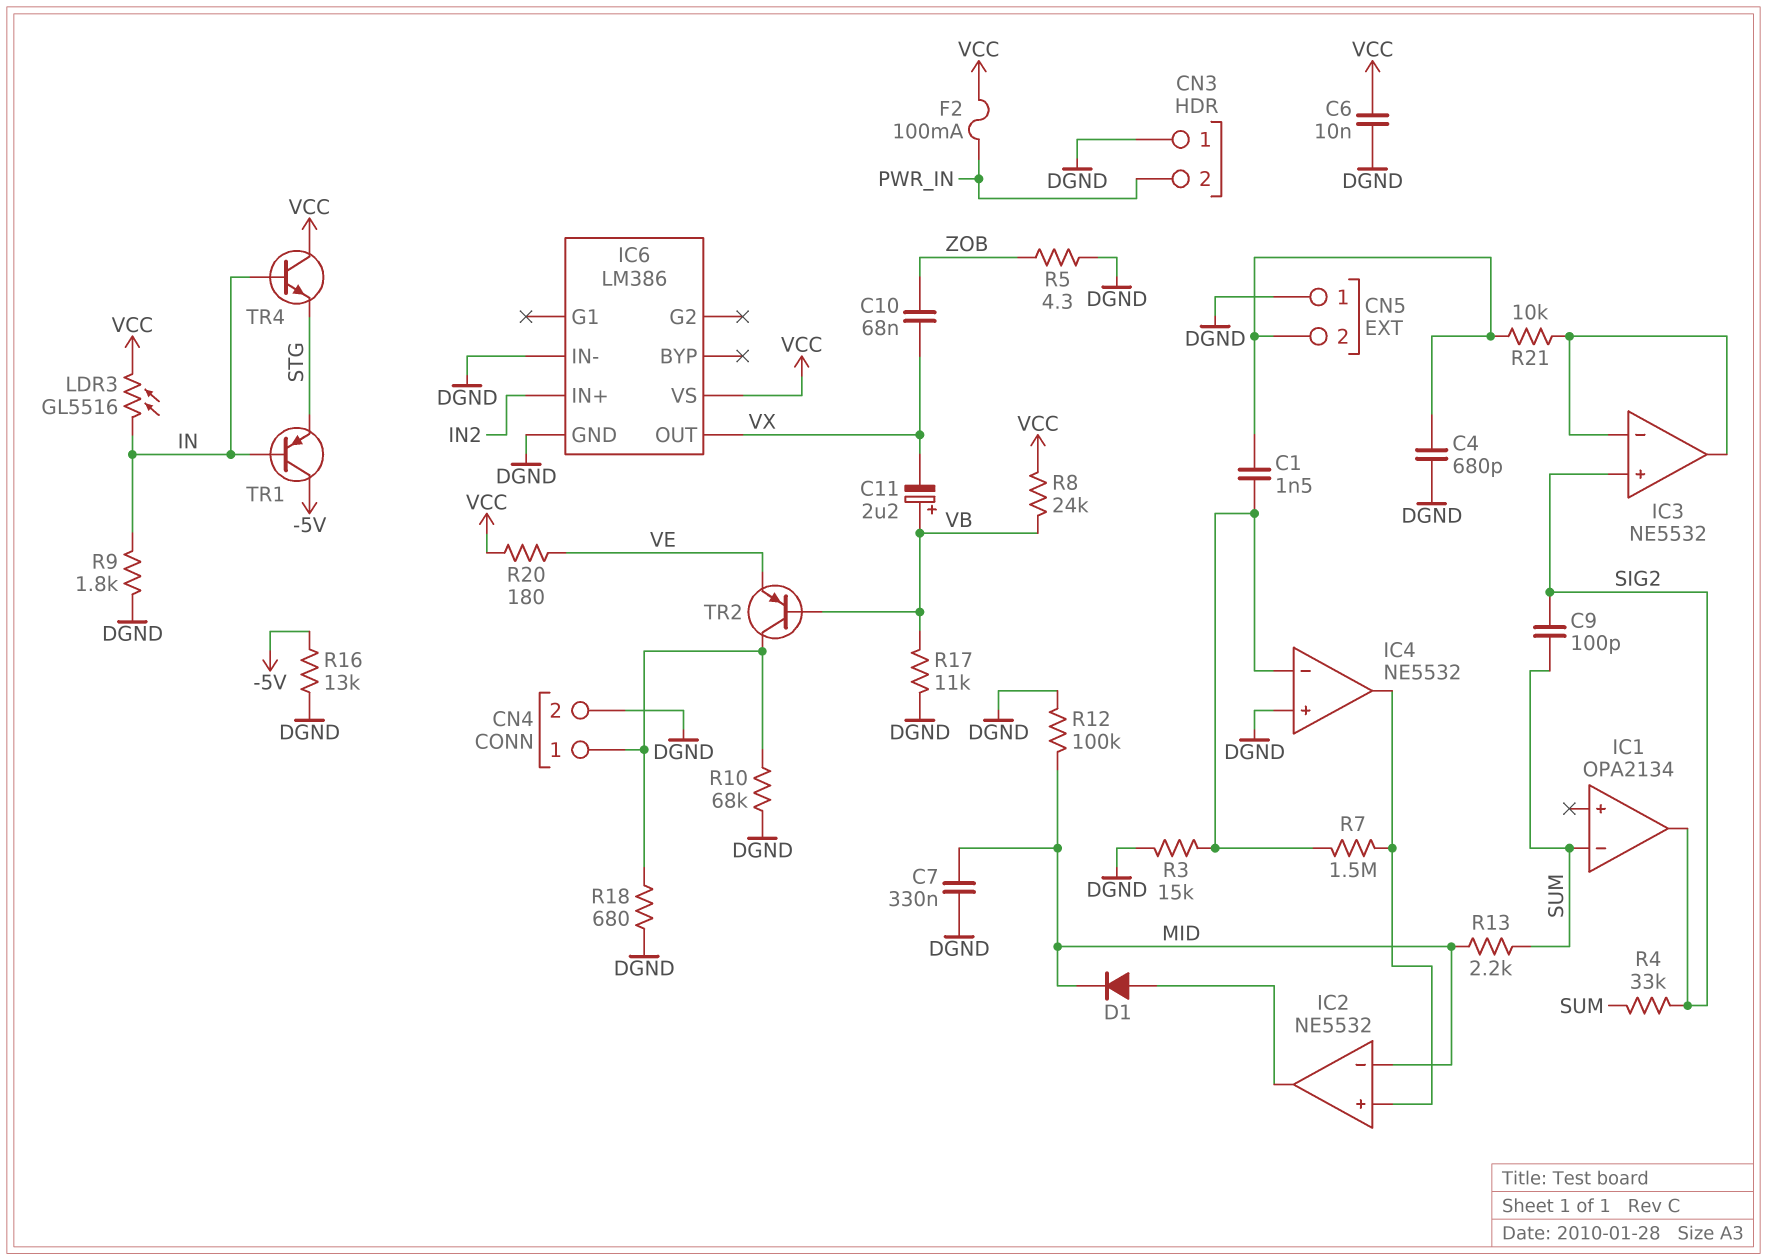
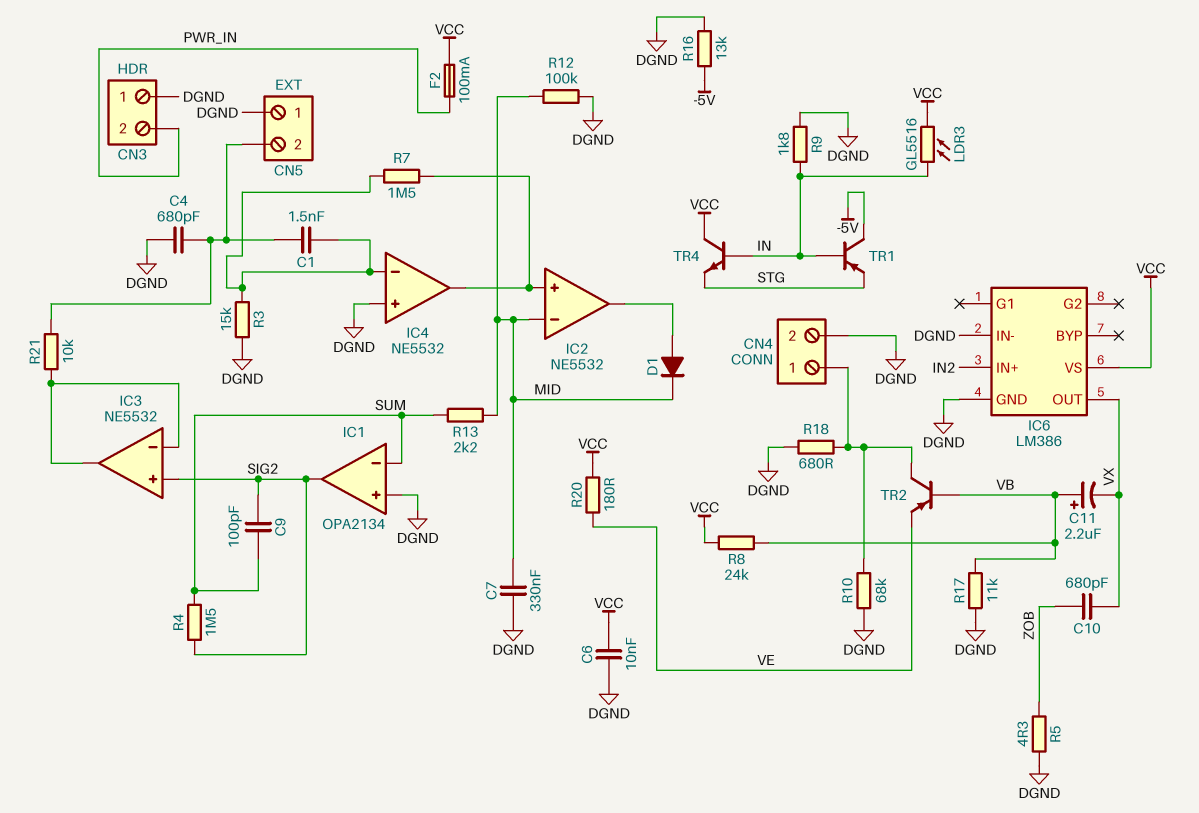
C10: 68nF (VX, ZOB) -> 680pF (VX, ZOB)
IC1 pin in+: none -> DGND
R4: 33k (SIG2, SUM) -> 1.5M (SIG2, SUM)

